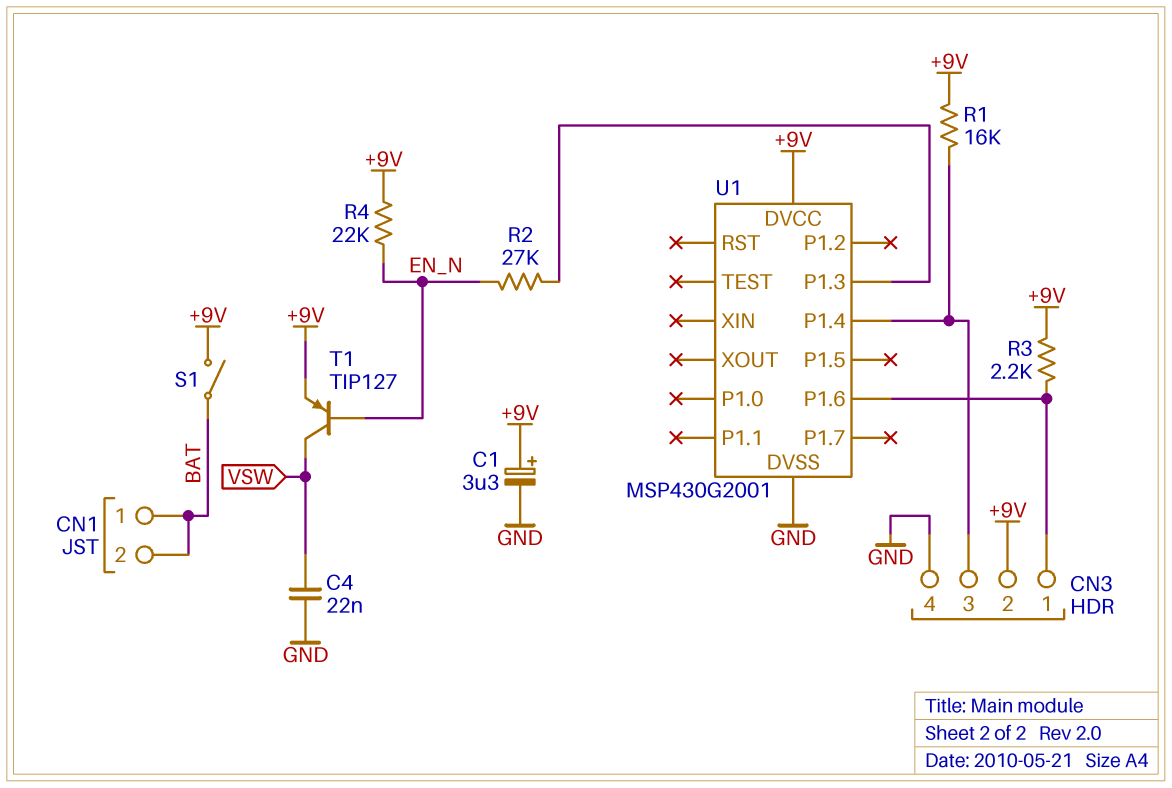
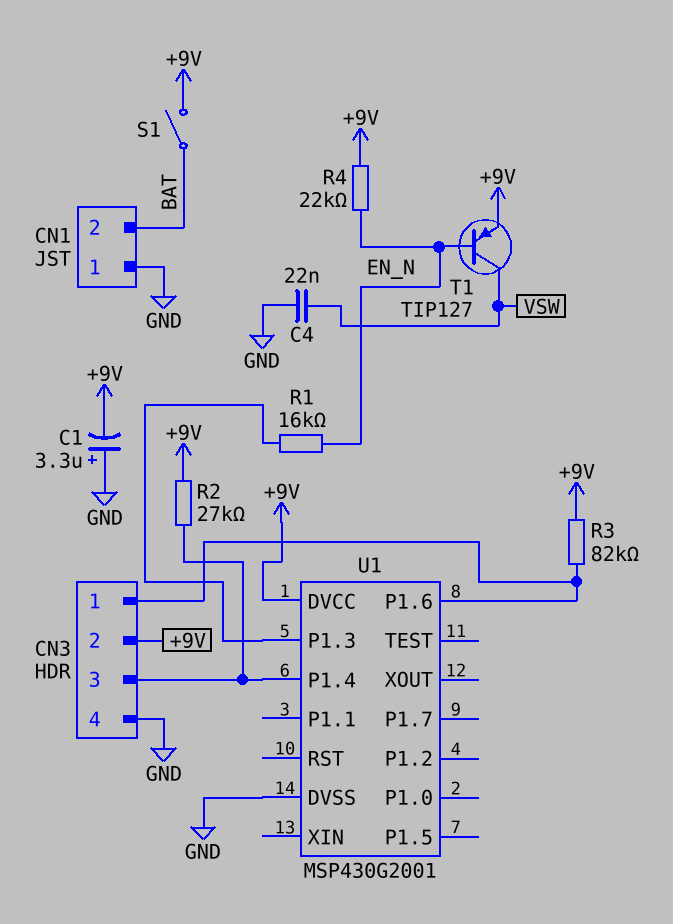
C1: 3.3uF (plus +9V, minus GND) -> 3.3uF (plus GND, minus +9V)
CN1 pin 1: BAT -> GND
R1: 16k (+9V, CN3/3) -> 16k (EN_N, U1/P1.3)
R2: 27k (EN_N, U1/P1.3) -> 27k (+9V, CN3/3)
R3: 2.2k (+9V, CN3/1) -> 82k (+9V, CN3/1)

